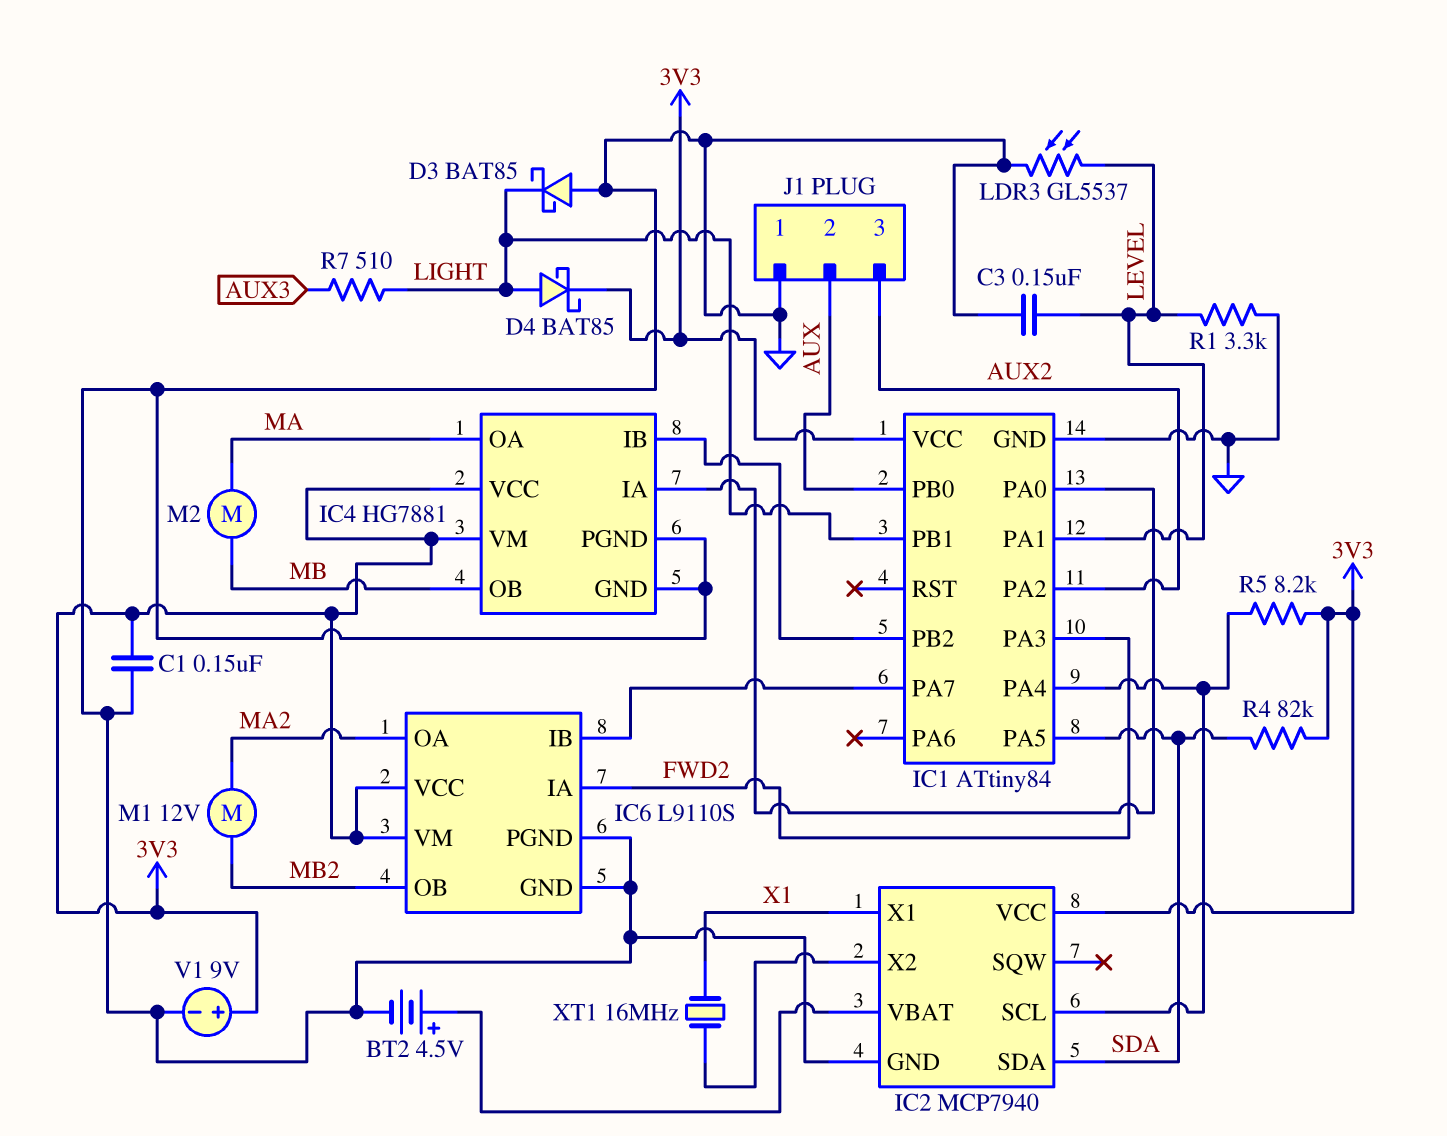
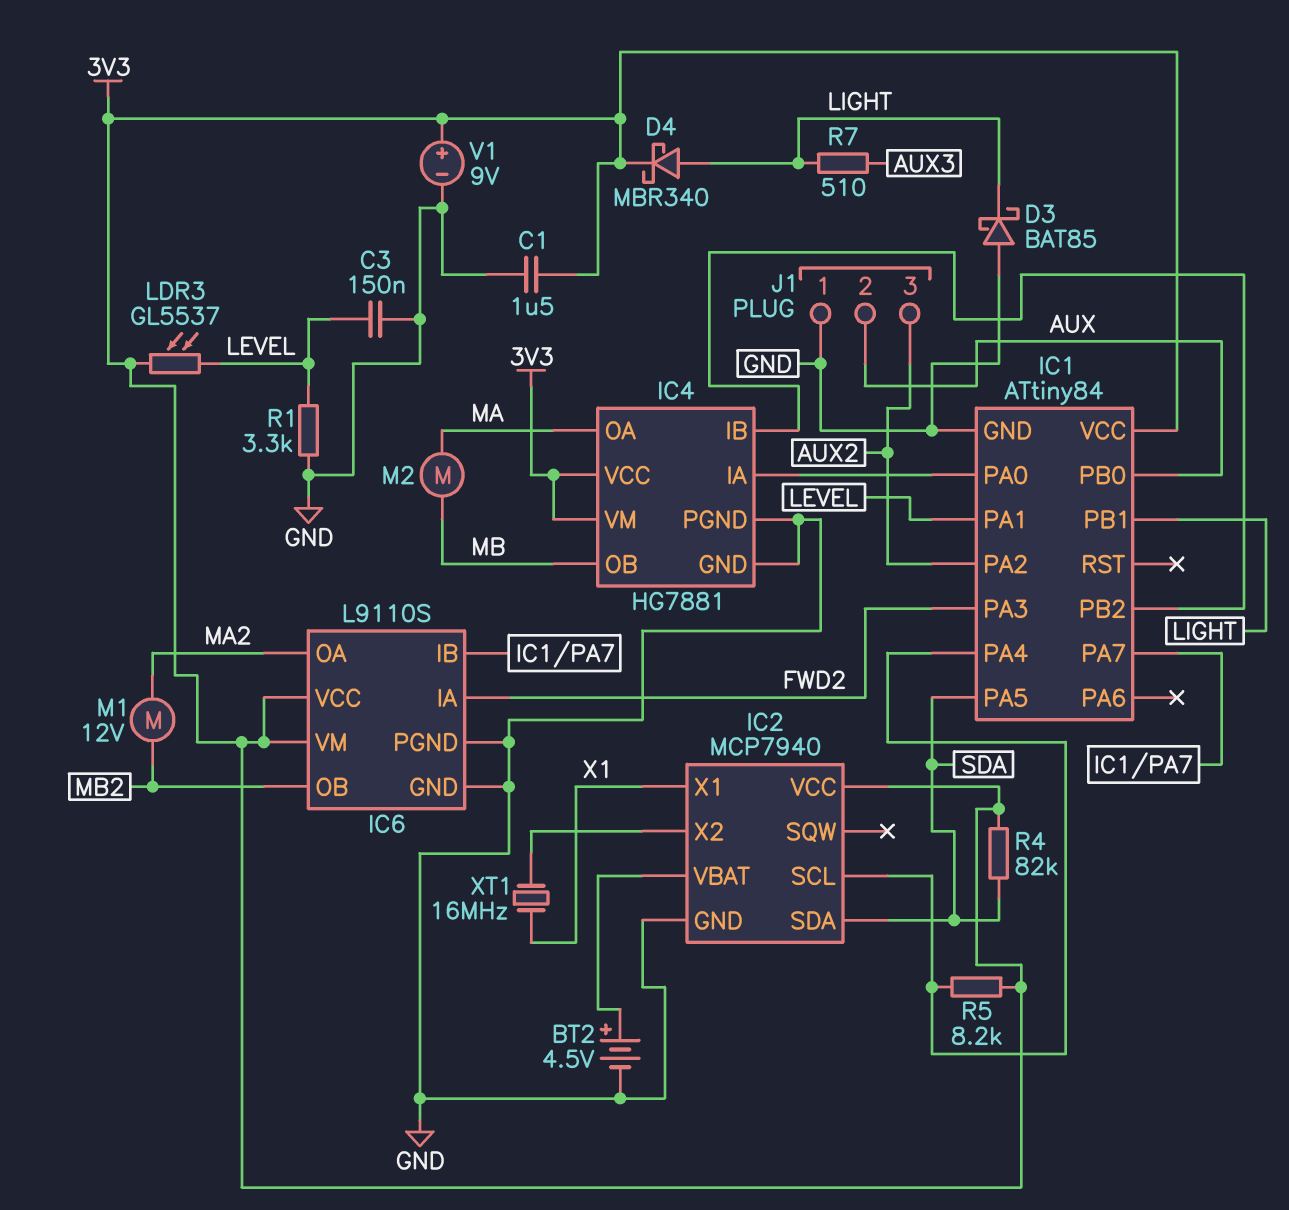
C1: 150nF (3V3, GND) -> 1.5uF (3V3, GND)
D4: schottky BAT85 (A LIGHT, K 3V3) -> schottky MBR340 (A LIGHT, K 3V3)
LDR3: GL5537 (GND, LEVEL) -> GL5537 (3V3, LEVEL)

